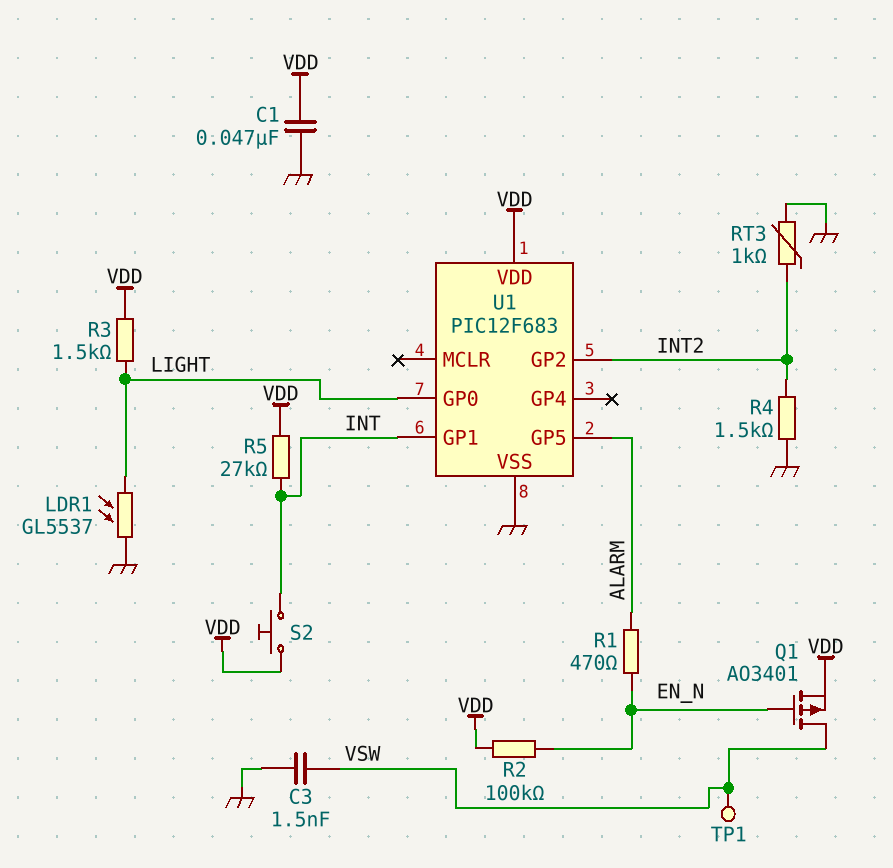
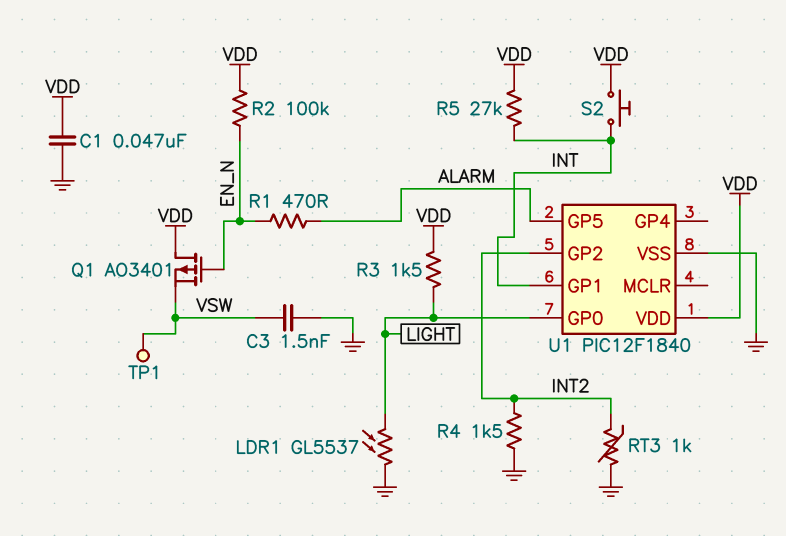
Q1: PMOS AO3401 (G EN_N, D VSW, S VDD) -> PMOS AO3401 (G EN_N, D VDD, S VSW)
U1: PIC12F683 -> PIC12F1840

